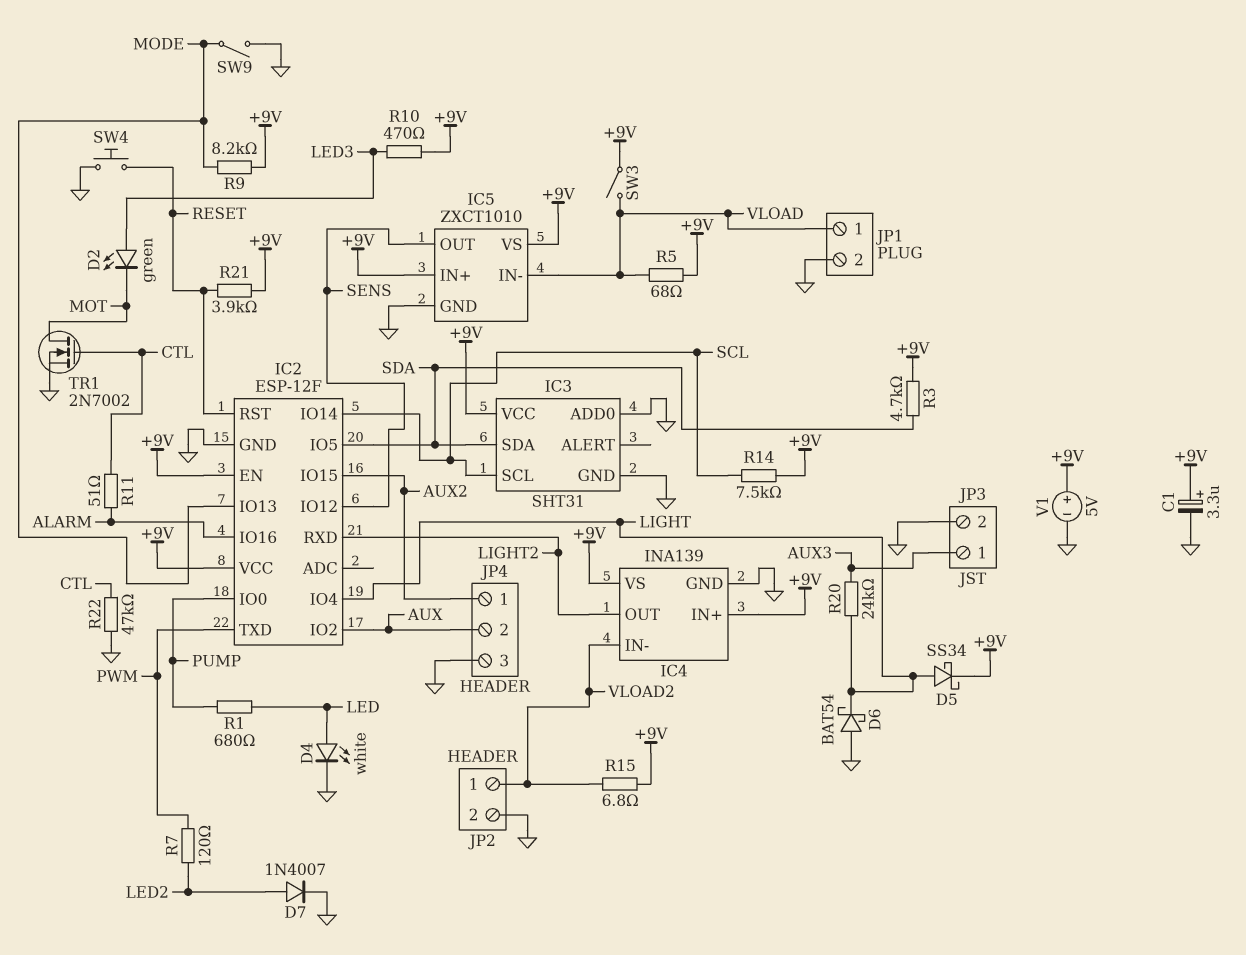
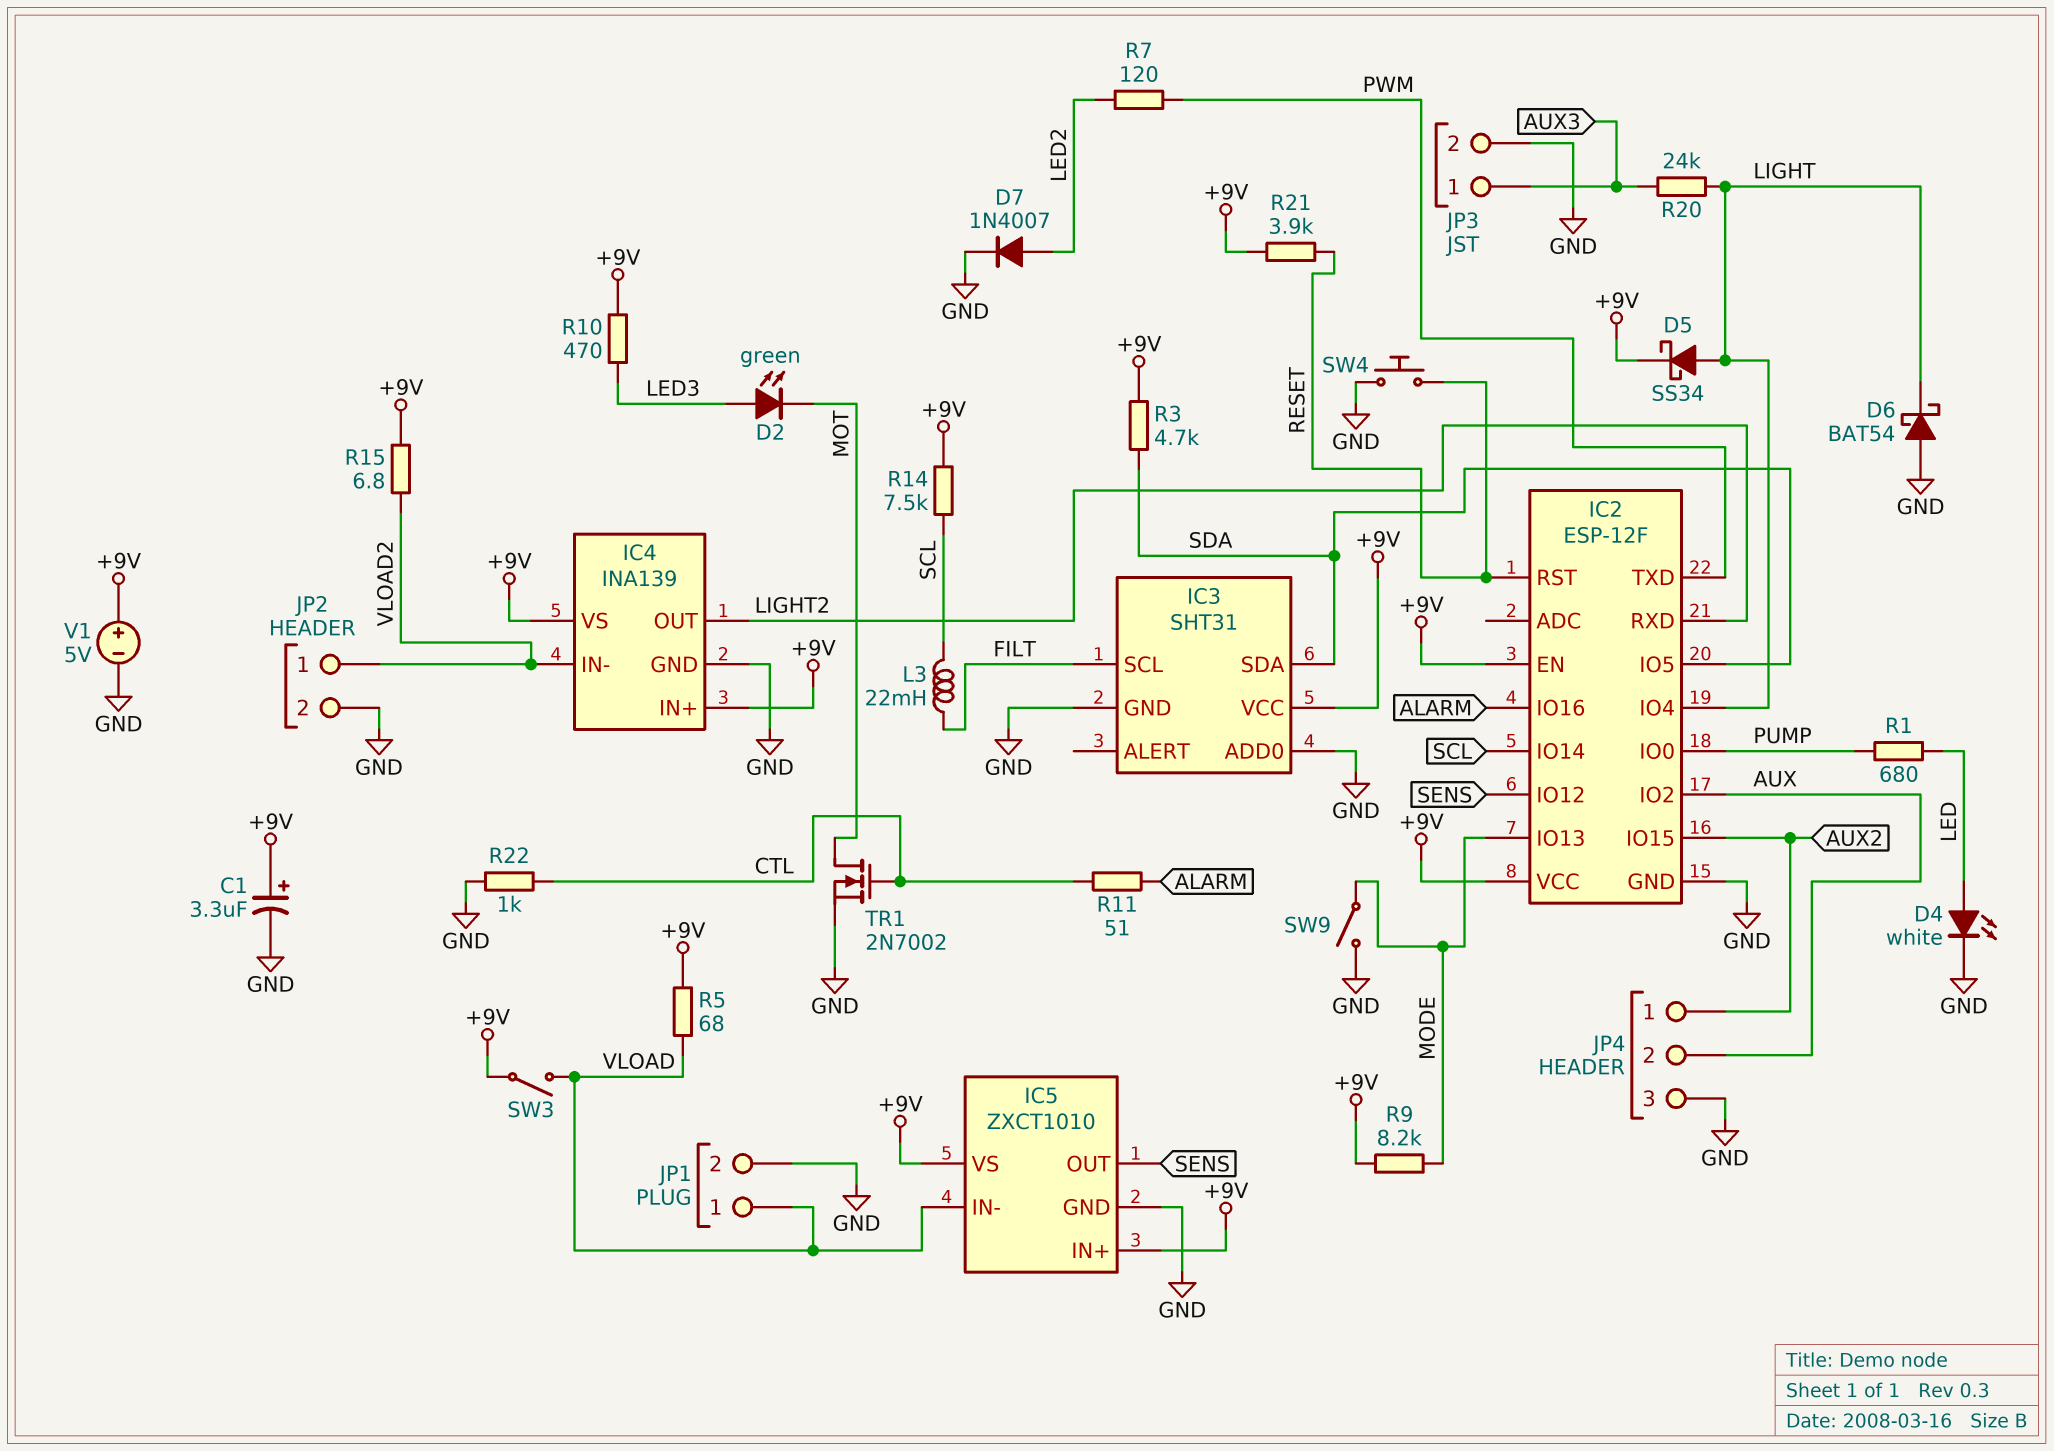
IC3 pin SCL: SCL -> FILT
L3: none -> 22mH (FILT, SCL)
R22: 47k (CTL, GND) -> 1k (CTL, GND)

